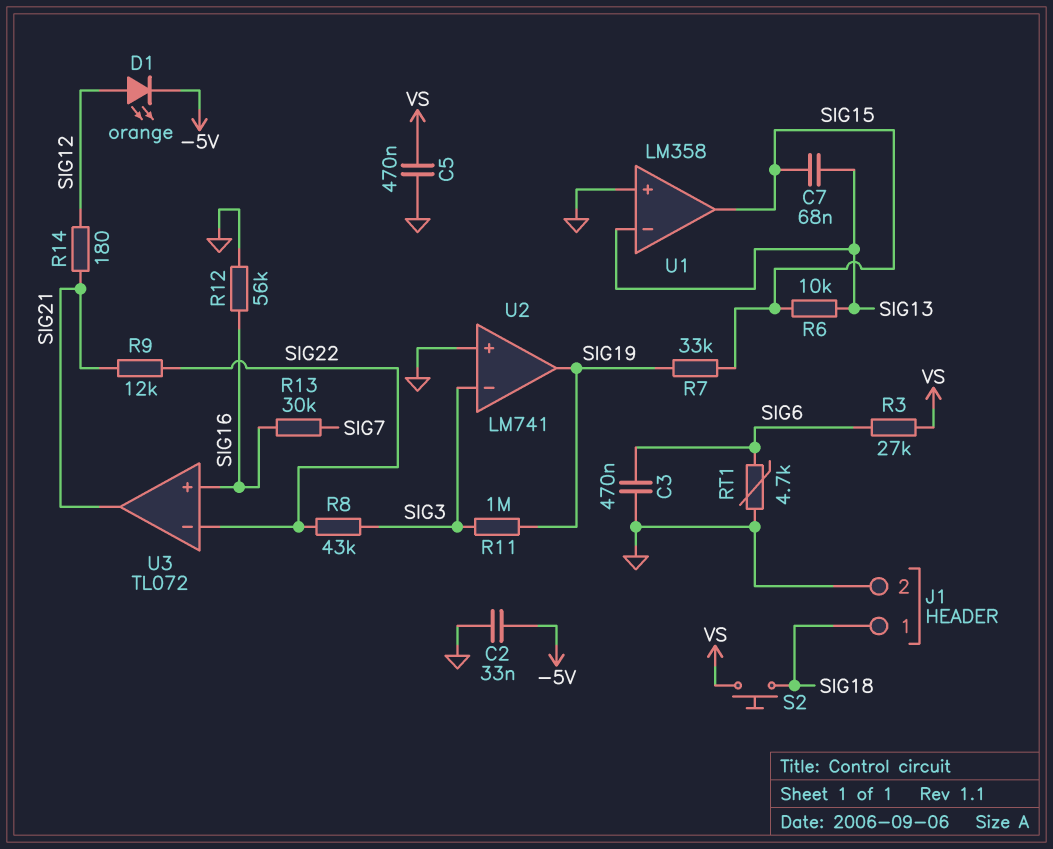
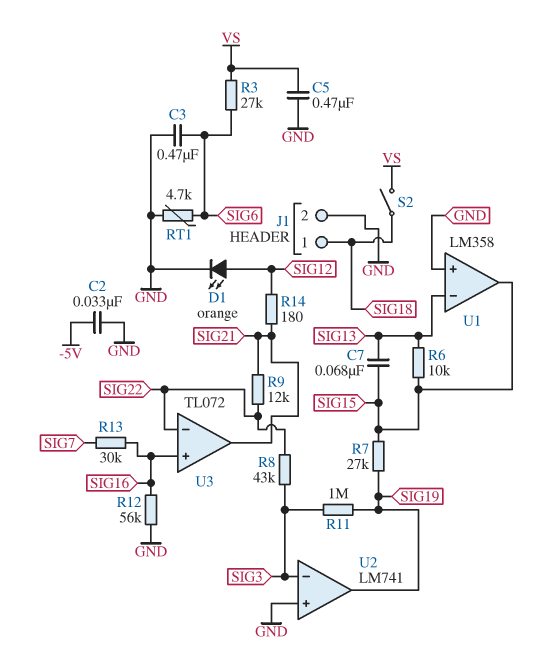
D1: LED orange (A SIG12, K -5V) -> LED orange (A SIG12, K GND)
R7: 33k (SIG15, SIG19) -> 27k (SIG15, SIG19)
S2: button (SIG18, VS) -> switch (SIG18, VS)

